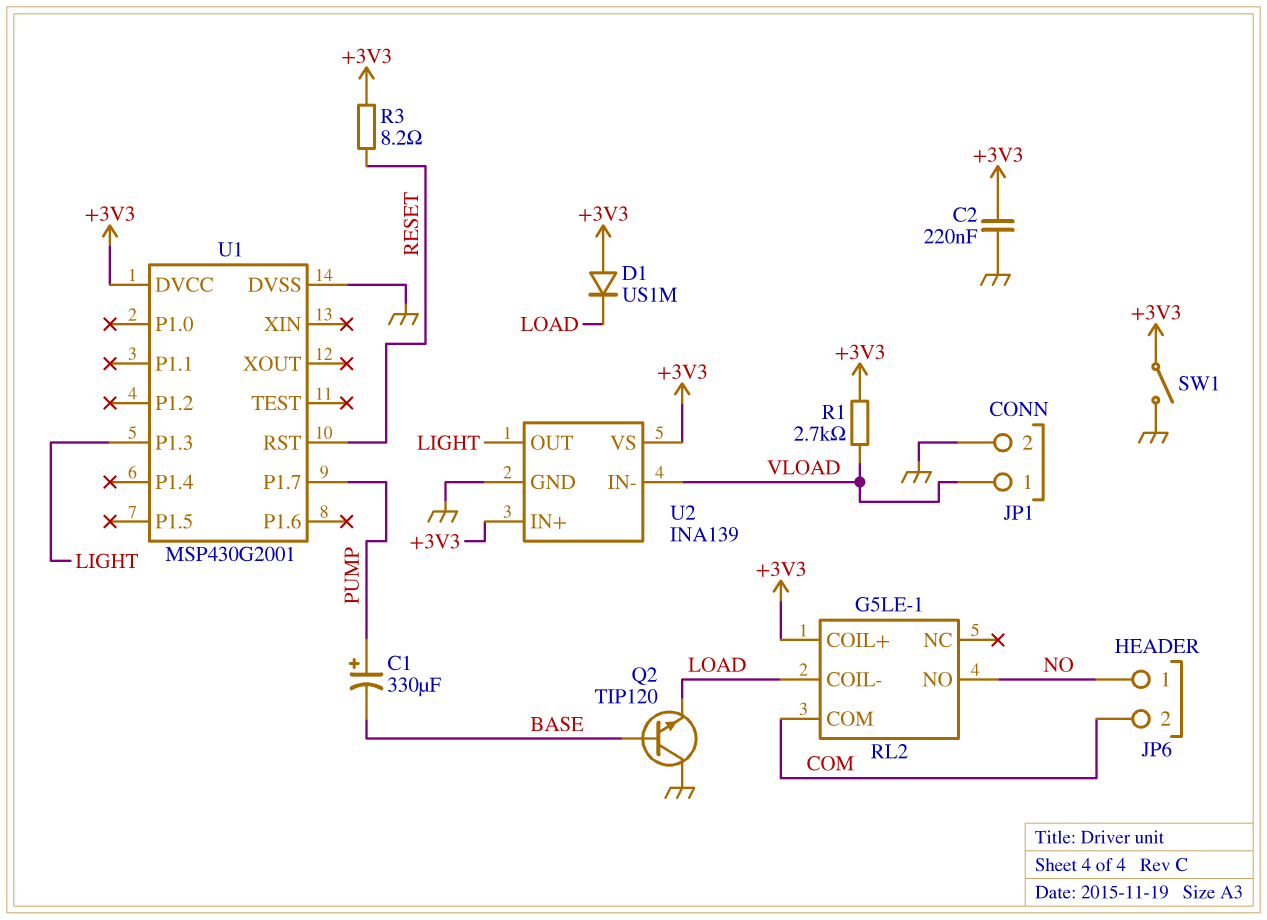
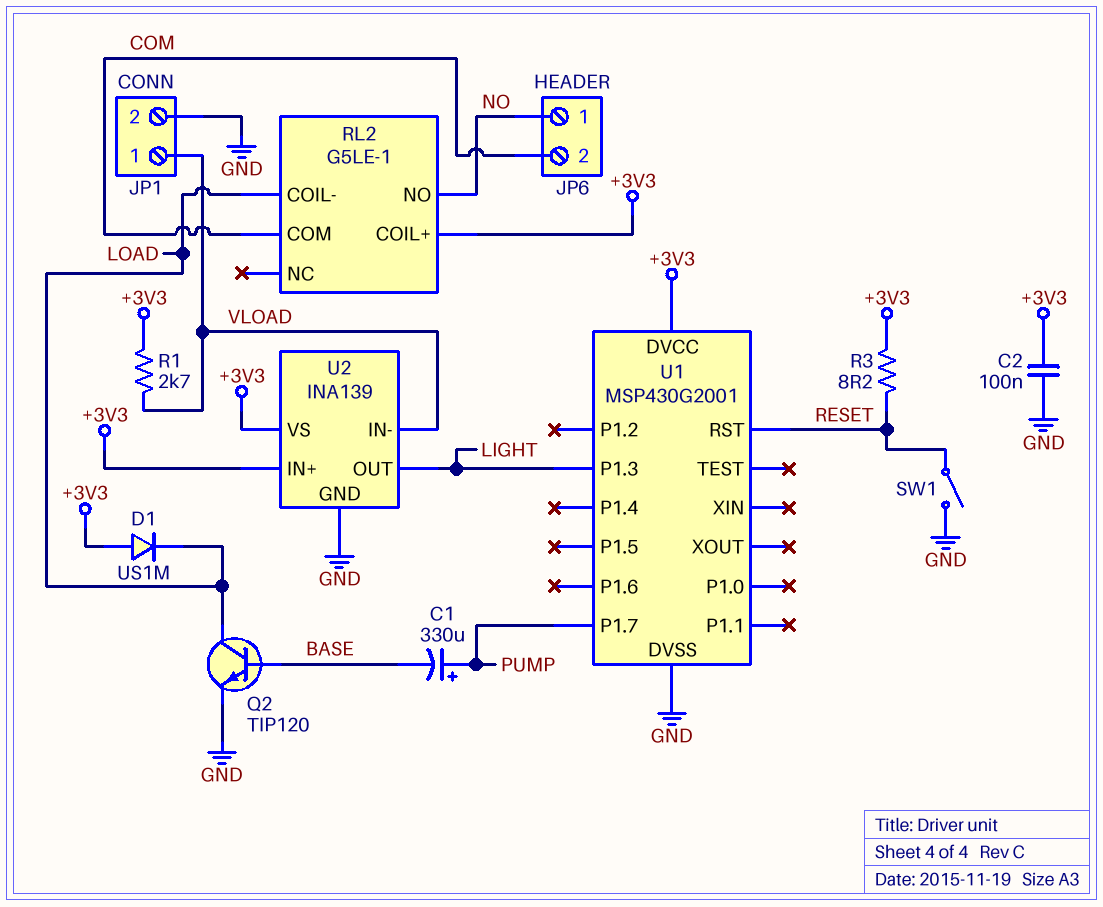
C2: 220nF (+3V3, GND) -> 100nF (+3V3, GND)
Q2: NPN TIP120 (B BASE, C GND, E LOAD) -> NPN TIP120 (B BASE, C LOAD, E GND)
SW1: switch (+3V3, GND) -> switch (GND, RESET)

